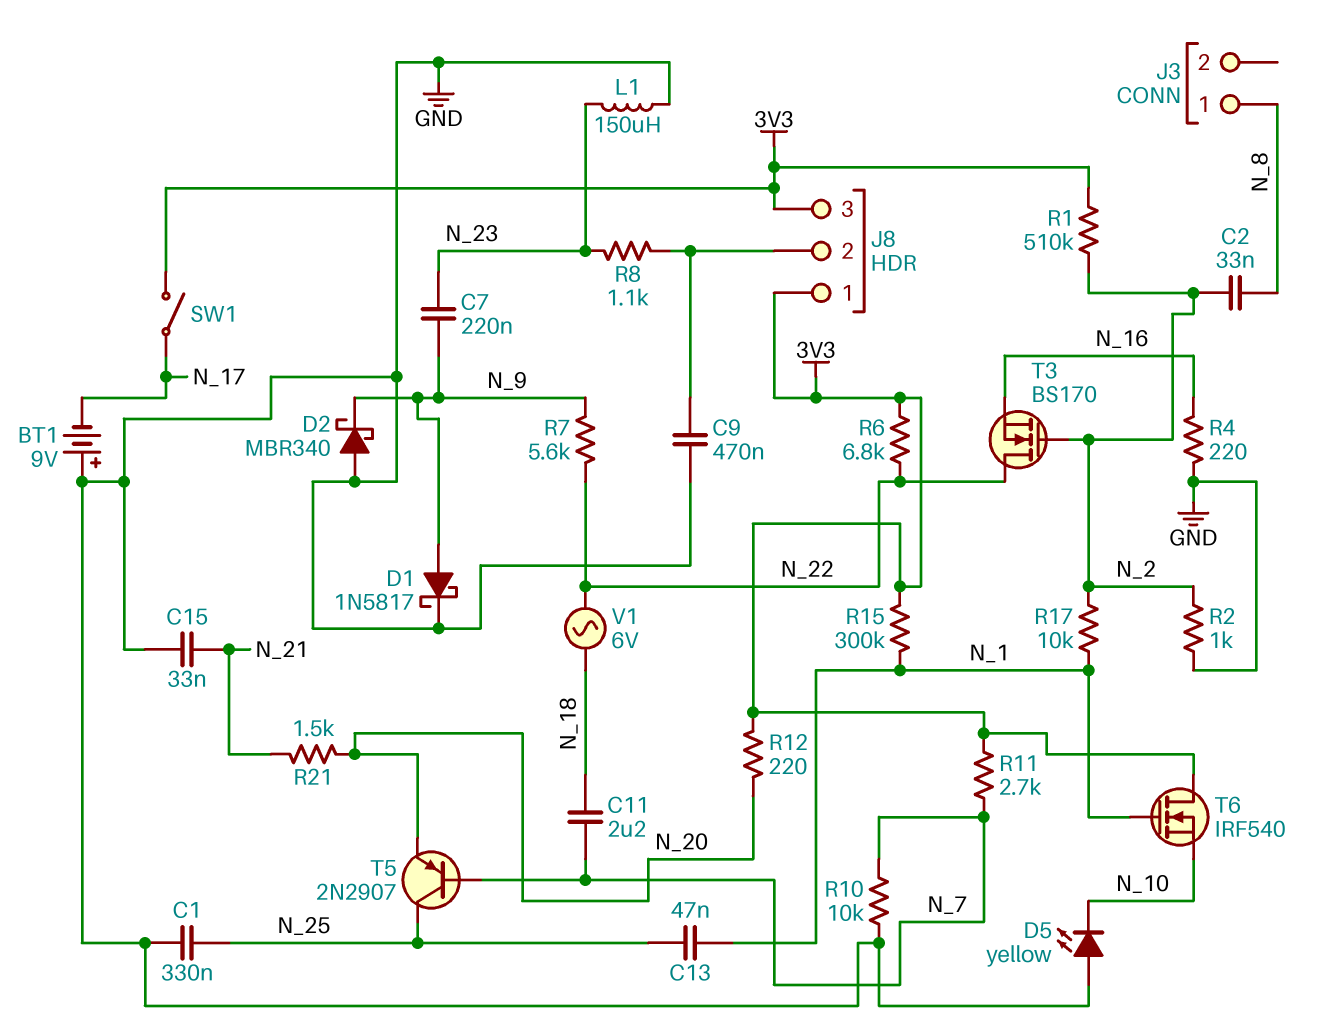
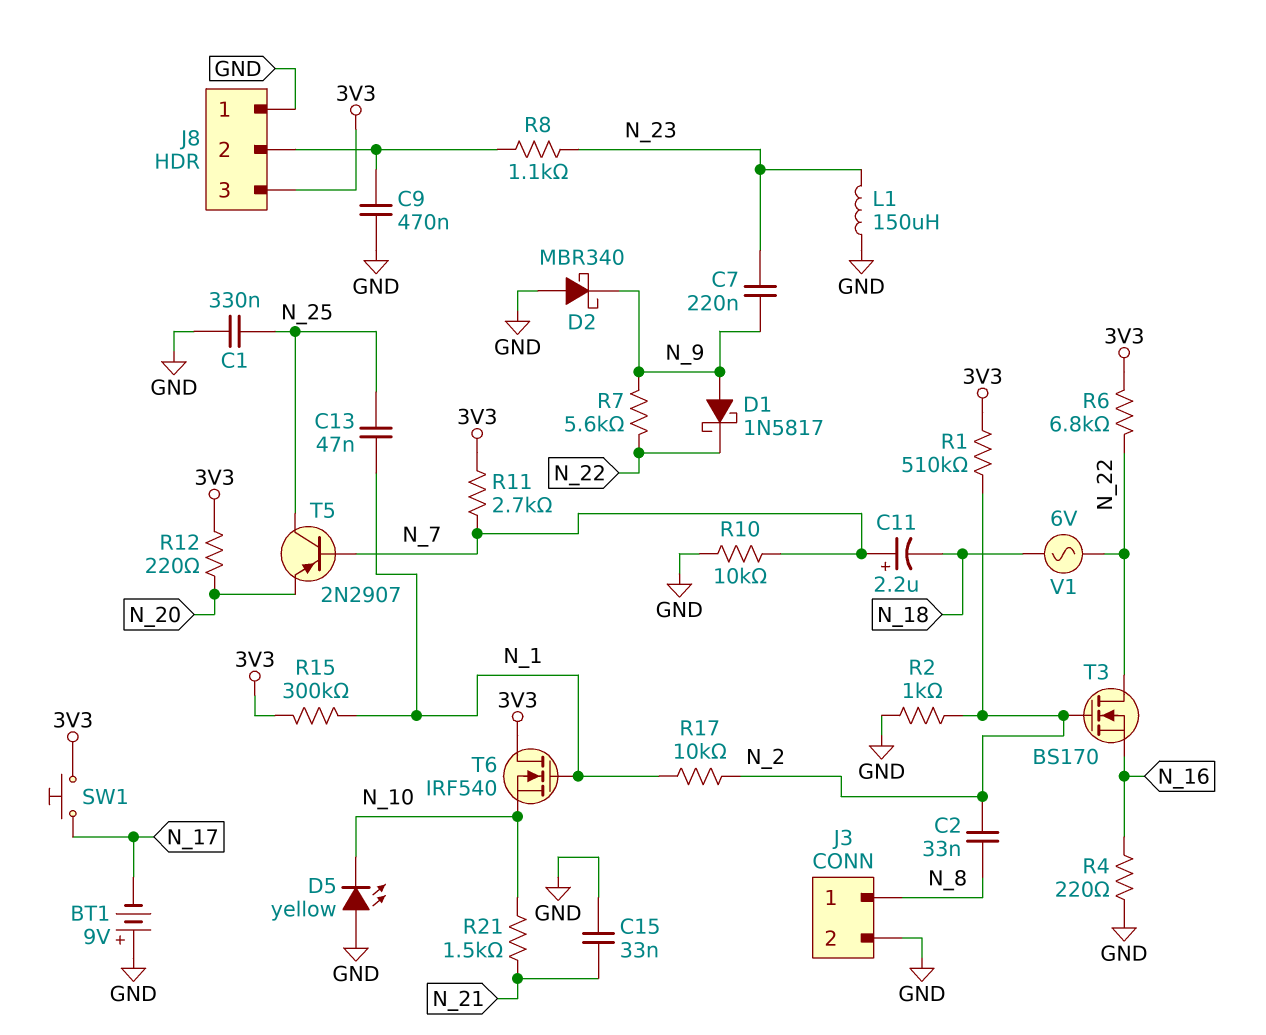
C11: 2.2uF (N_7, N_18) -> 2.2uF (plus N_7, minus N_18)
D1: schottky 1N5817 (A N_9, K GND) -> schottky 1N5817 (A N_9, K N_22)
J3 pin 2: none -> GND
J8 pin 1: 3V3 -> GND
R21: 1.5k (N_20, N_21) -> 1.5k (N_10, N_21)
SW1: switch (3V3, N_17) -> button (3V3, N_17)

